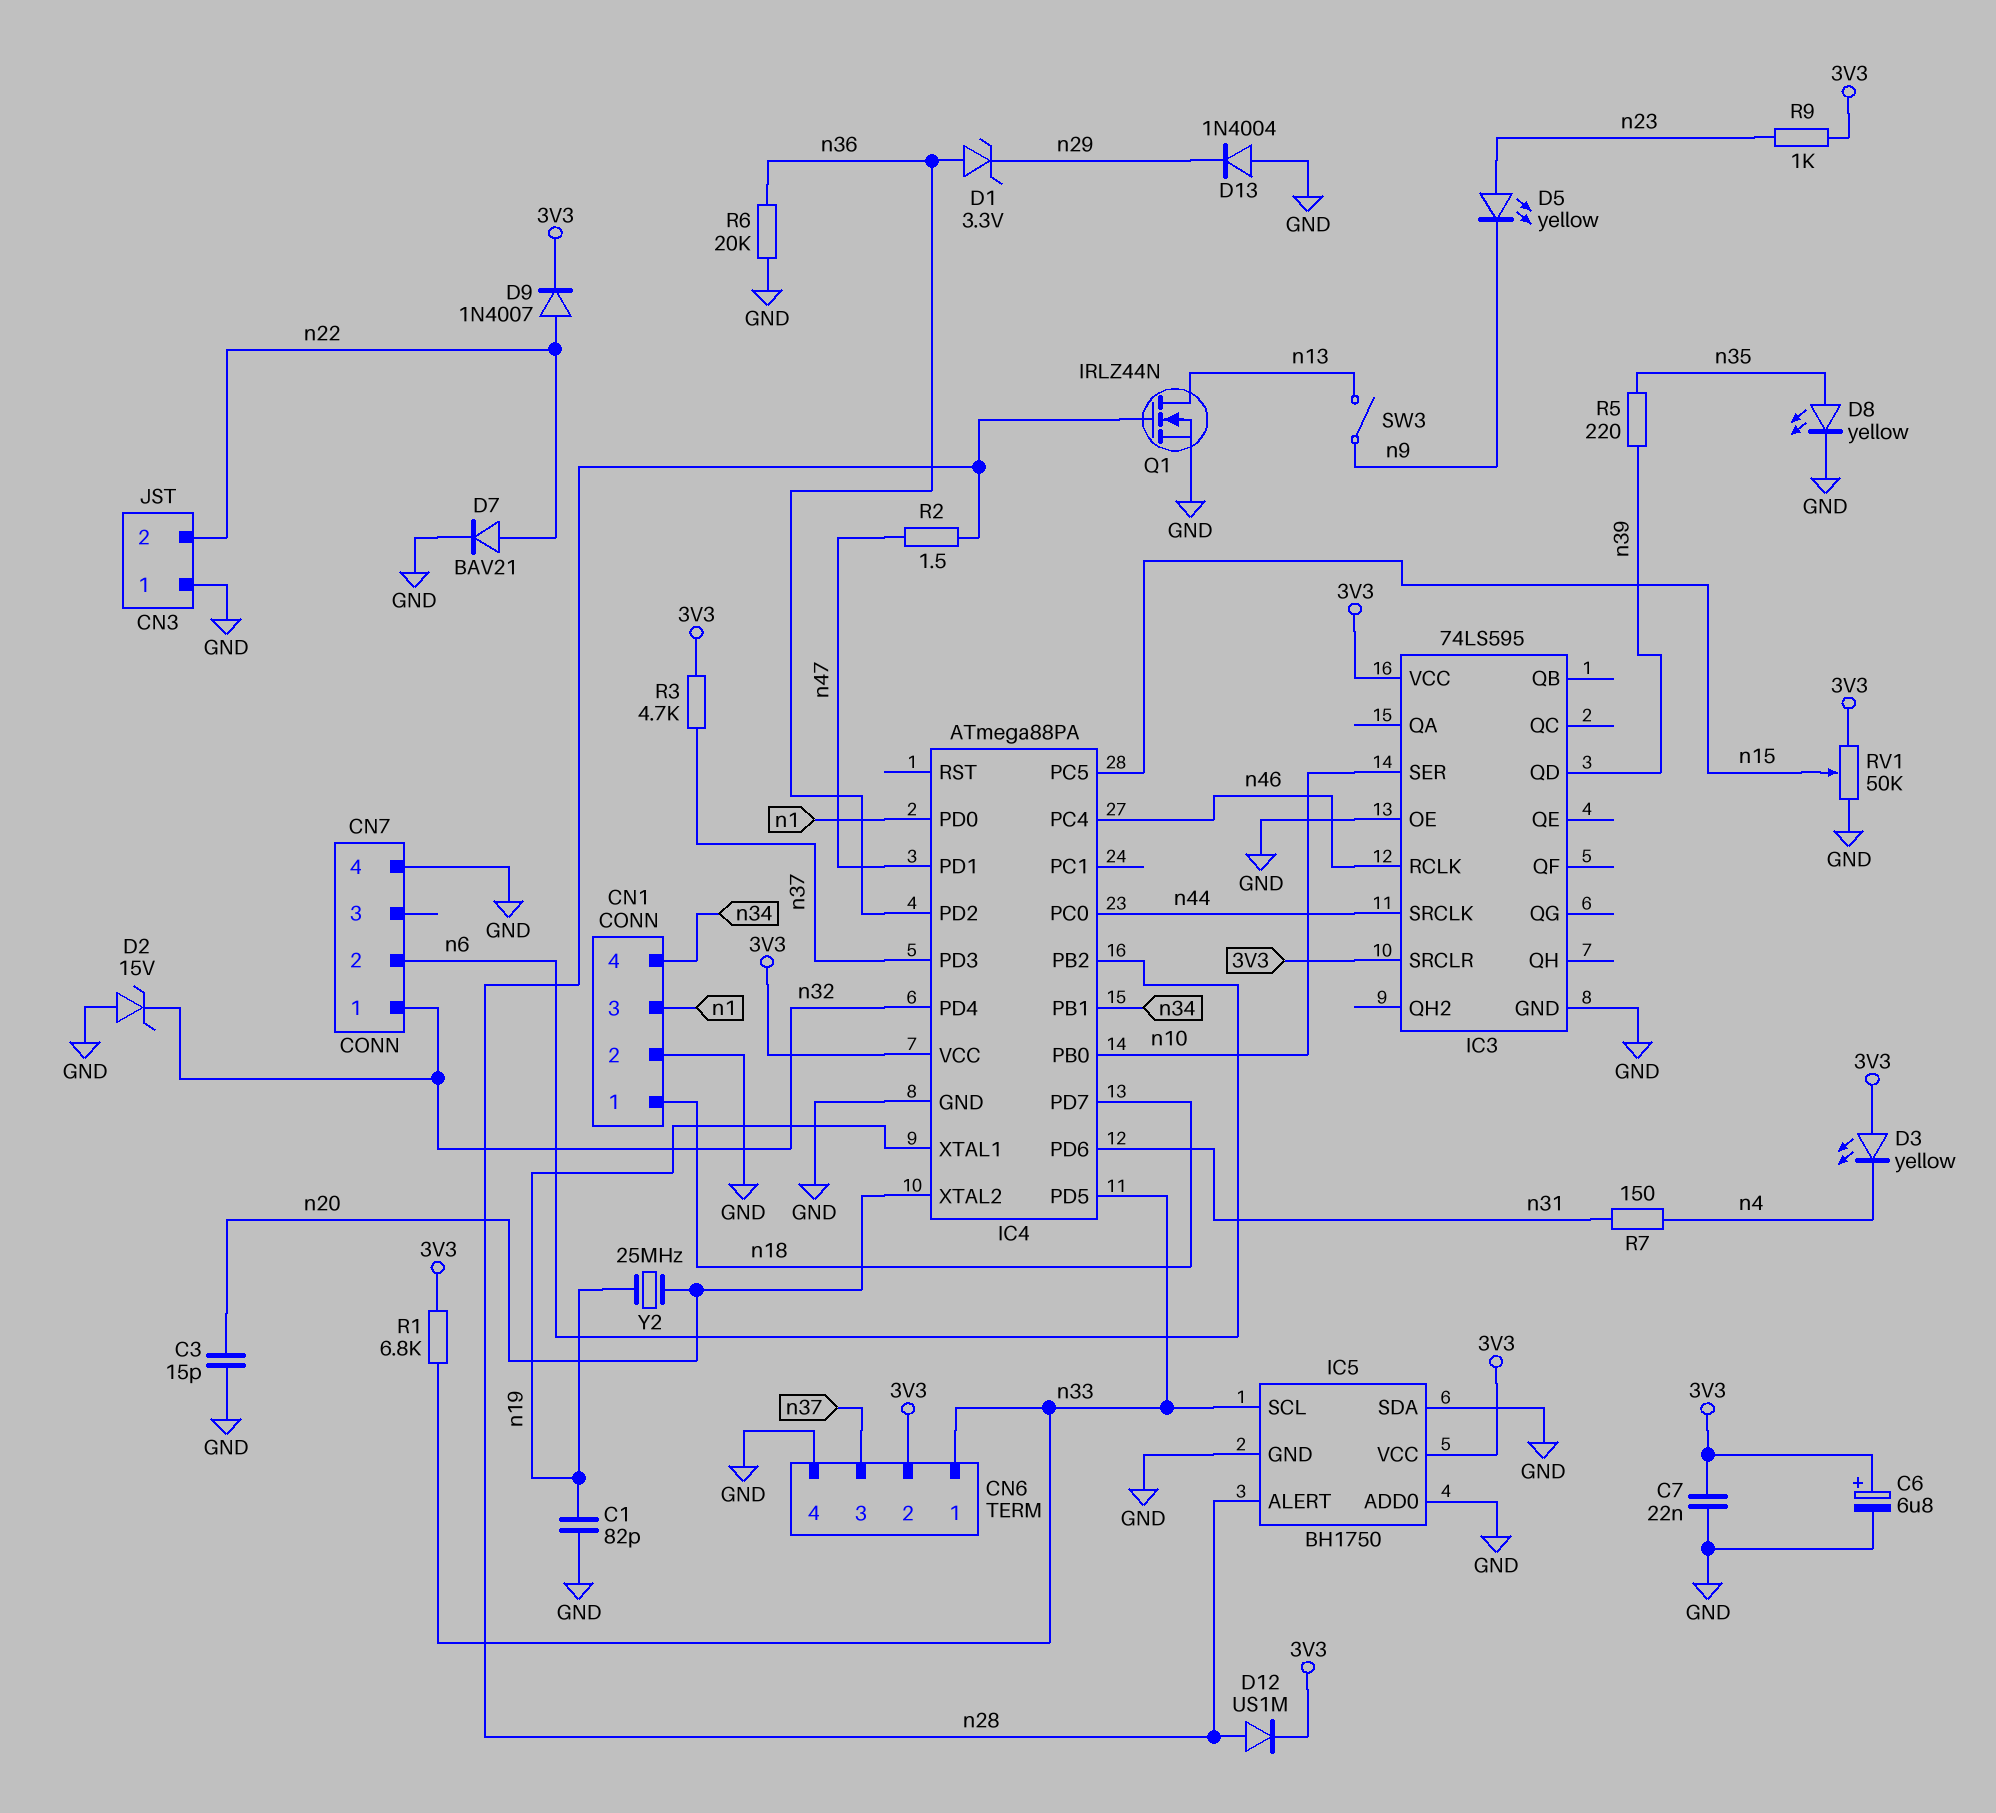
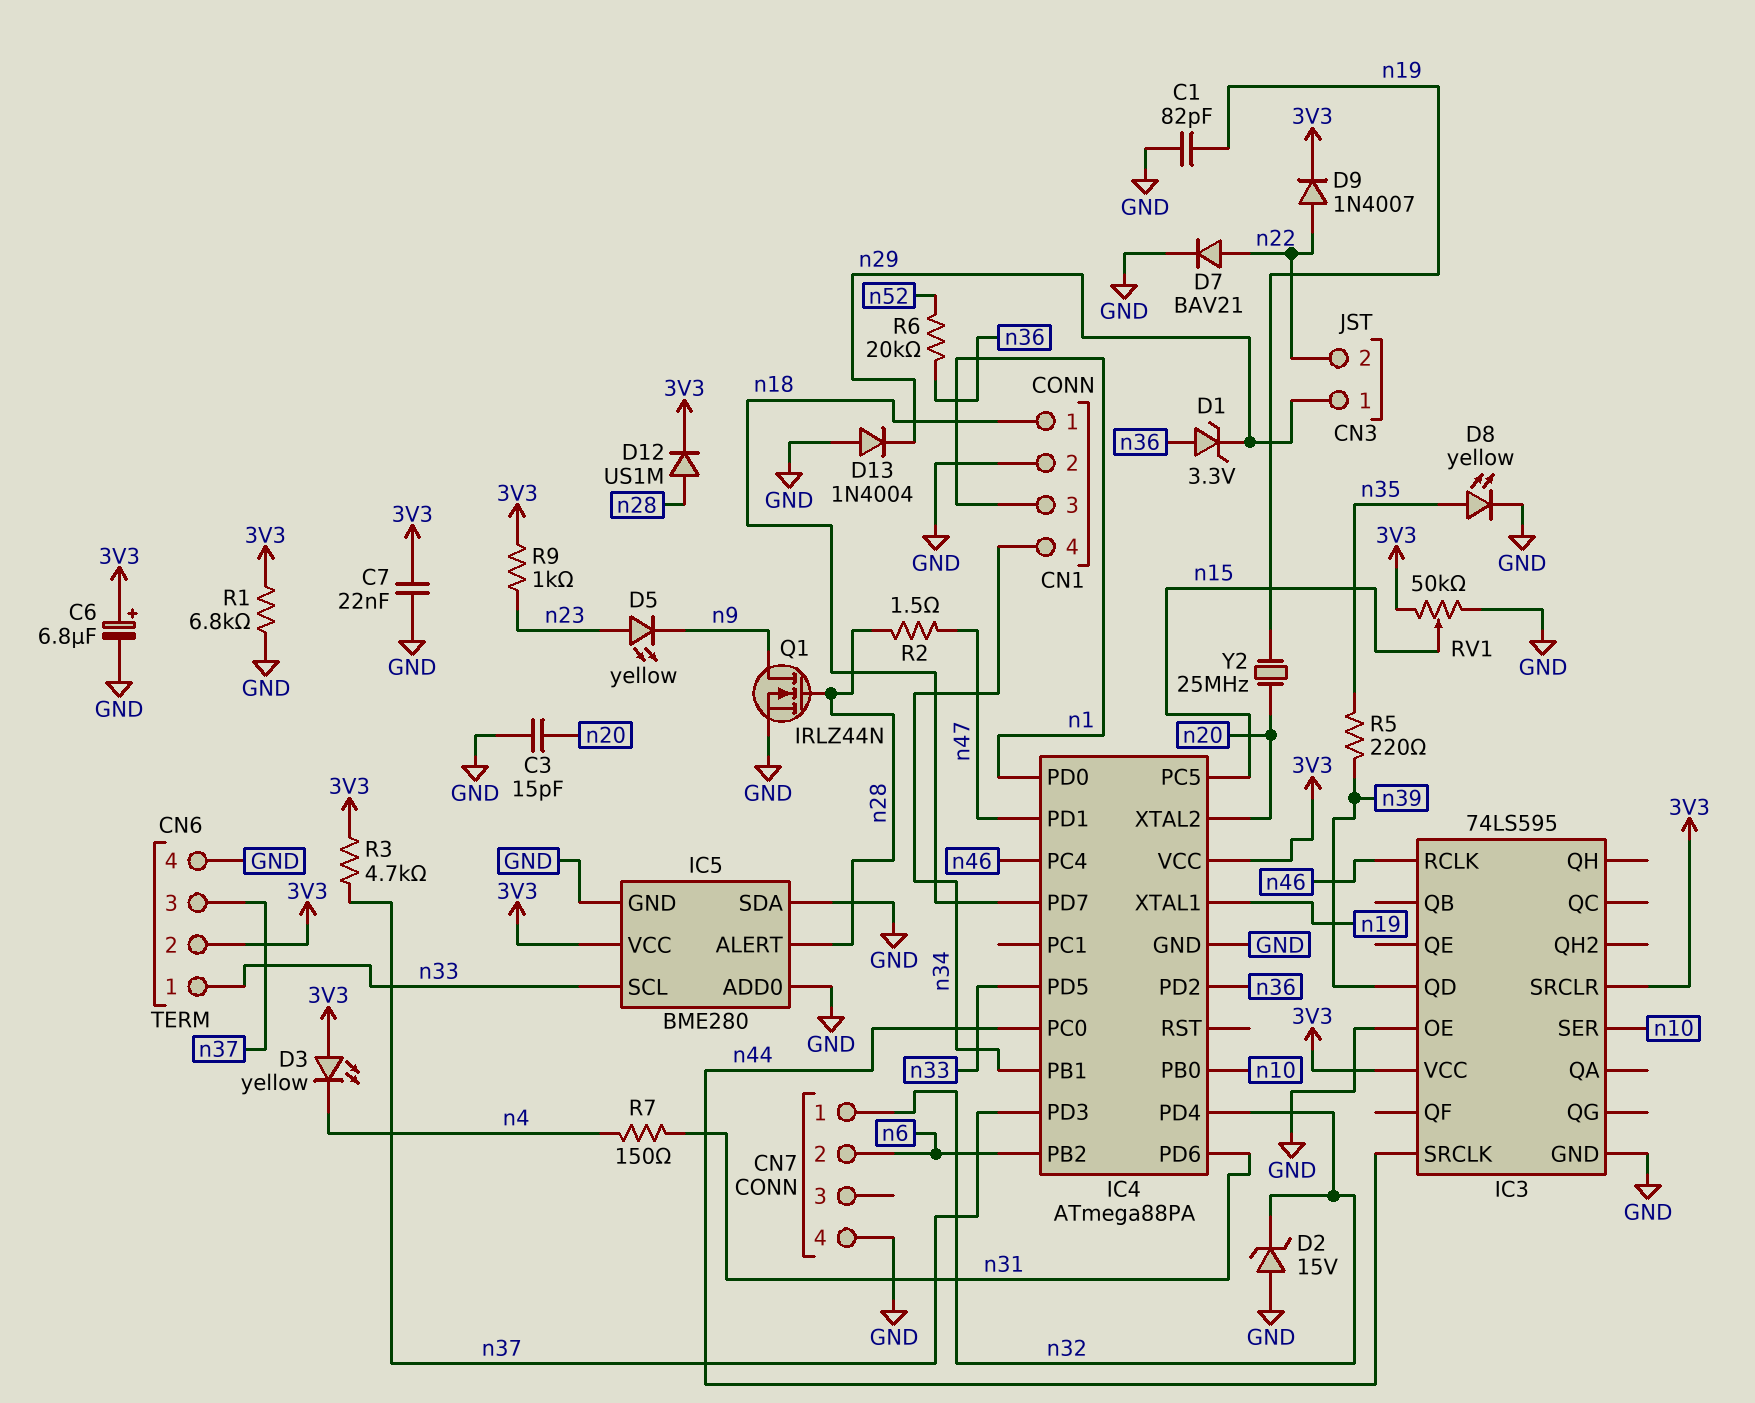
CN3 pin 1: GND -> n29
IC5: BH1750 -> BME280
Q1: NMOS IRLZ44N (G n28, D n13, S GND) -> NMOS IRLZ44N (G n28, D n9, S GND)
R1: 6.8k (3V3, n33) -> 6.8k (3V3, GND)
R6: 20k (GND, n36) -> 20k (n36, n52)
SW3: switch (n9, n13) -> none

